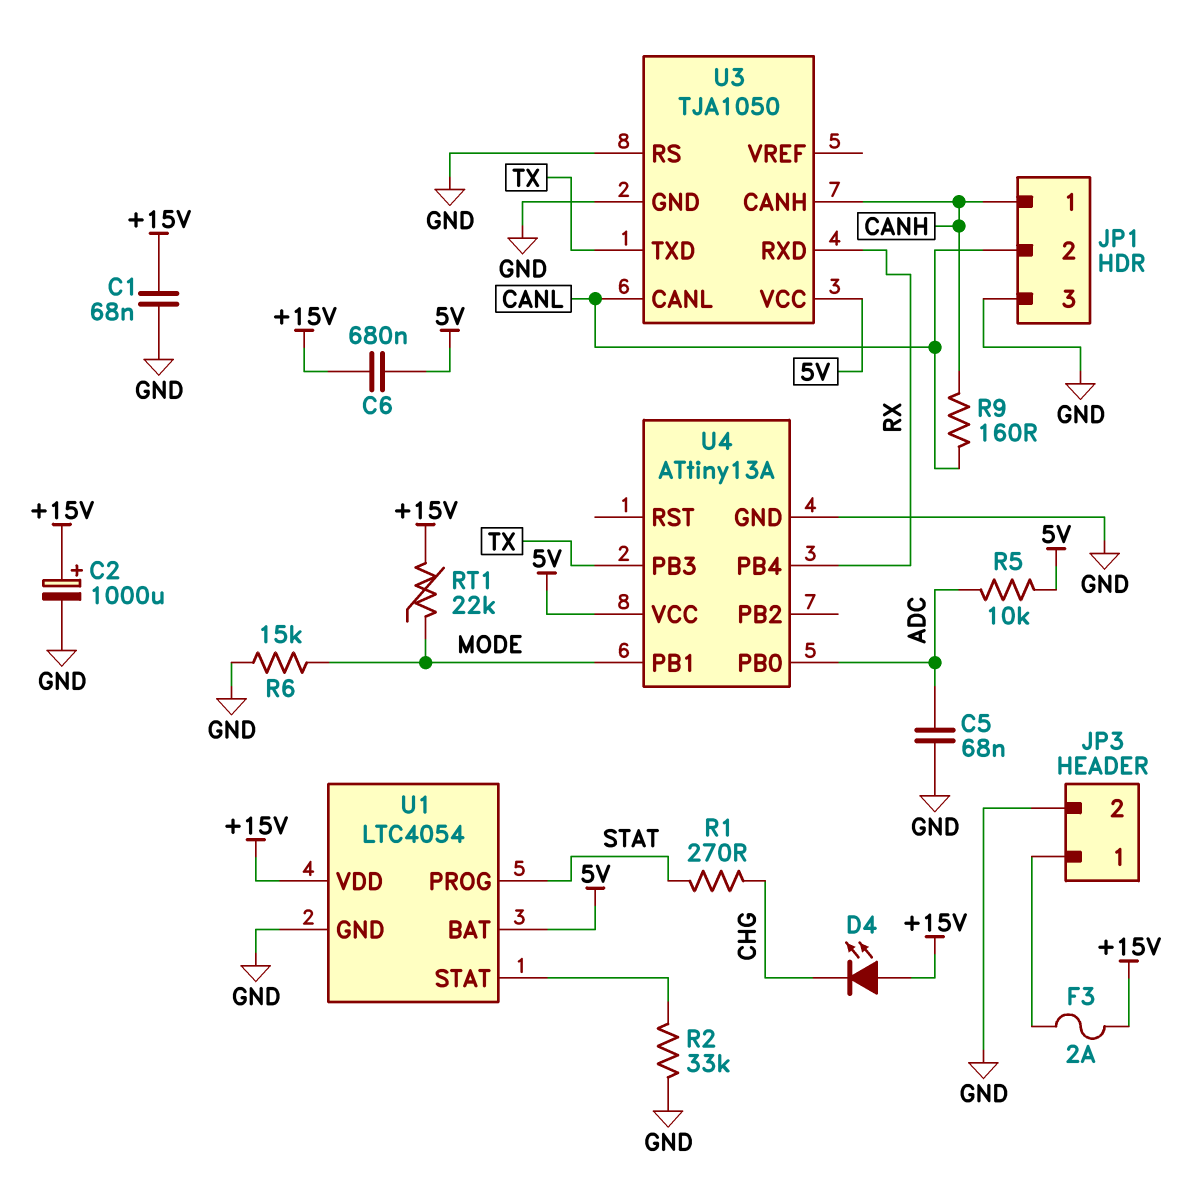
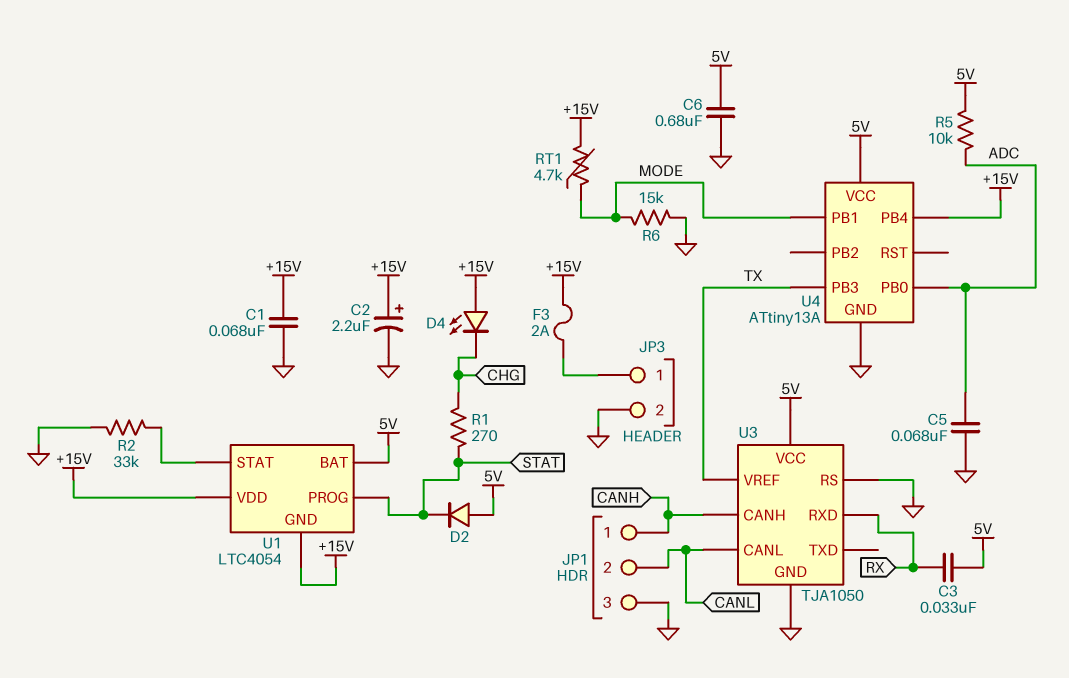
C2: 1000uF (plus +15V, minus GND) -> 2.2uF (plus +15V, minus GND)
C3: none -> 33nF (5V, RX)
C6: 680nF (+15V, 5V) -> 680nF (5V, GND)
D2: none -> diode (A 5V, K STAT)
R9: 160 (CANH, CANL) -> none
RT1: 22k (+15V, MODE) -> 4.7k (+15V, MODE)
U1 pin GND: GND -> +15V
U3 pin TXD: TX -> none
U3 pin VREF: none -> TX
U4 pin PB4: RX -> +15V

